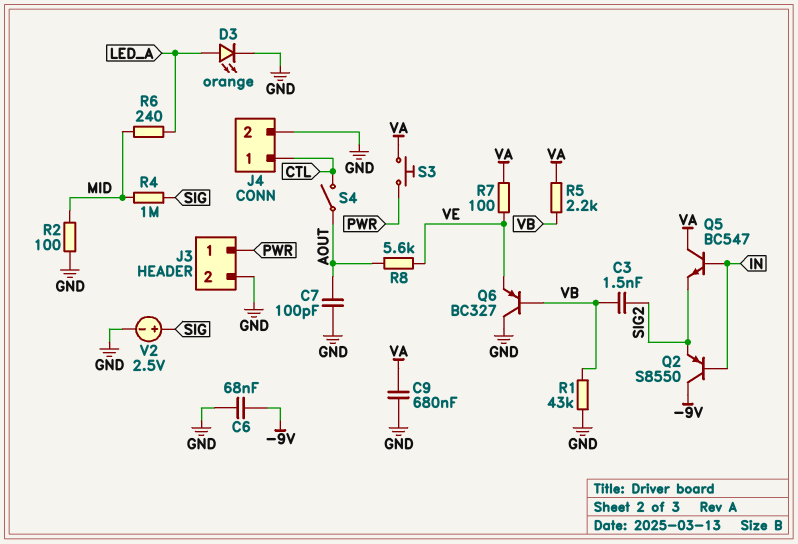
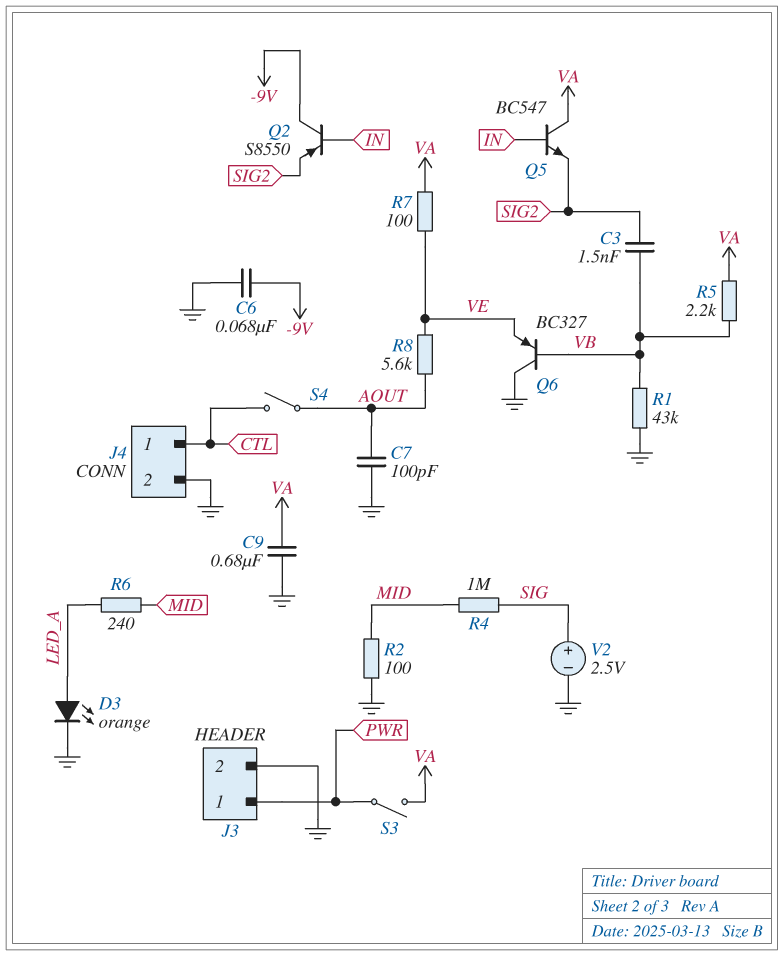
S3: button (PWR, VA) -> switch (PWR, VA)

